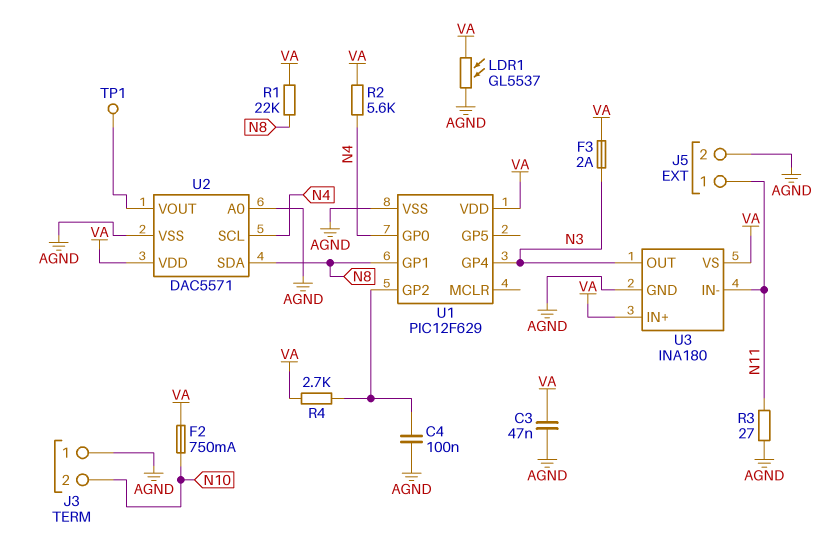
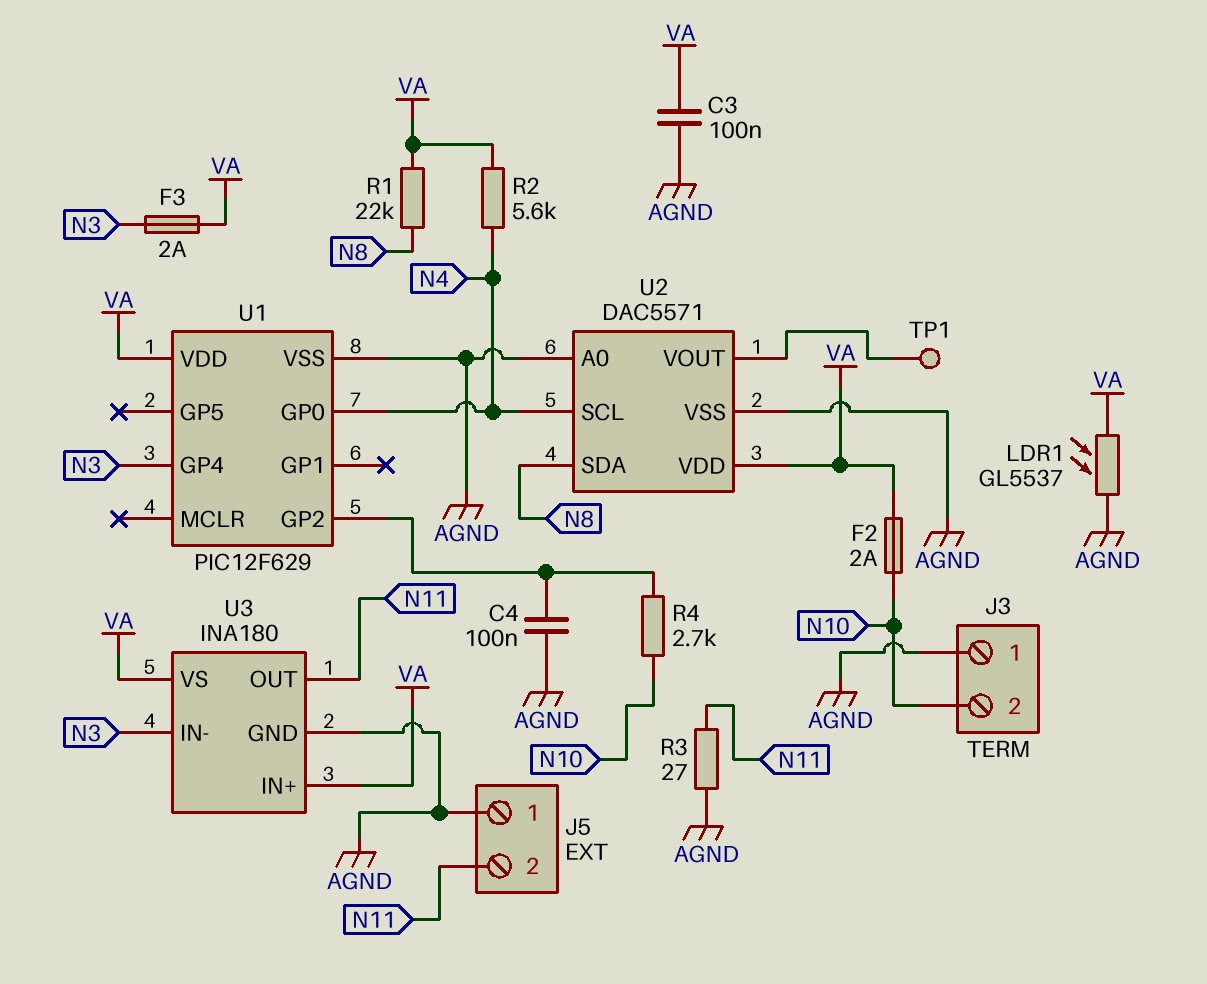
C3: 47nF (AGND, VA) -> 100nF (AGND, VA)
F2: 750mA (N10, VA) -> 2A (N10, VA)
J5 pin 1: N11 -> AGND
J5 pin 2: AGND -> N11
R4: 2.7k (U1/GP2, VA) -> 2.7k (N10, U1/GP2)
U1 pin GP1: N8 -> none
U3 pin IN-: N11 -> N3
U3 pin OUT: N3 -> N11

